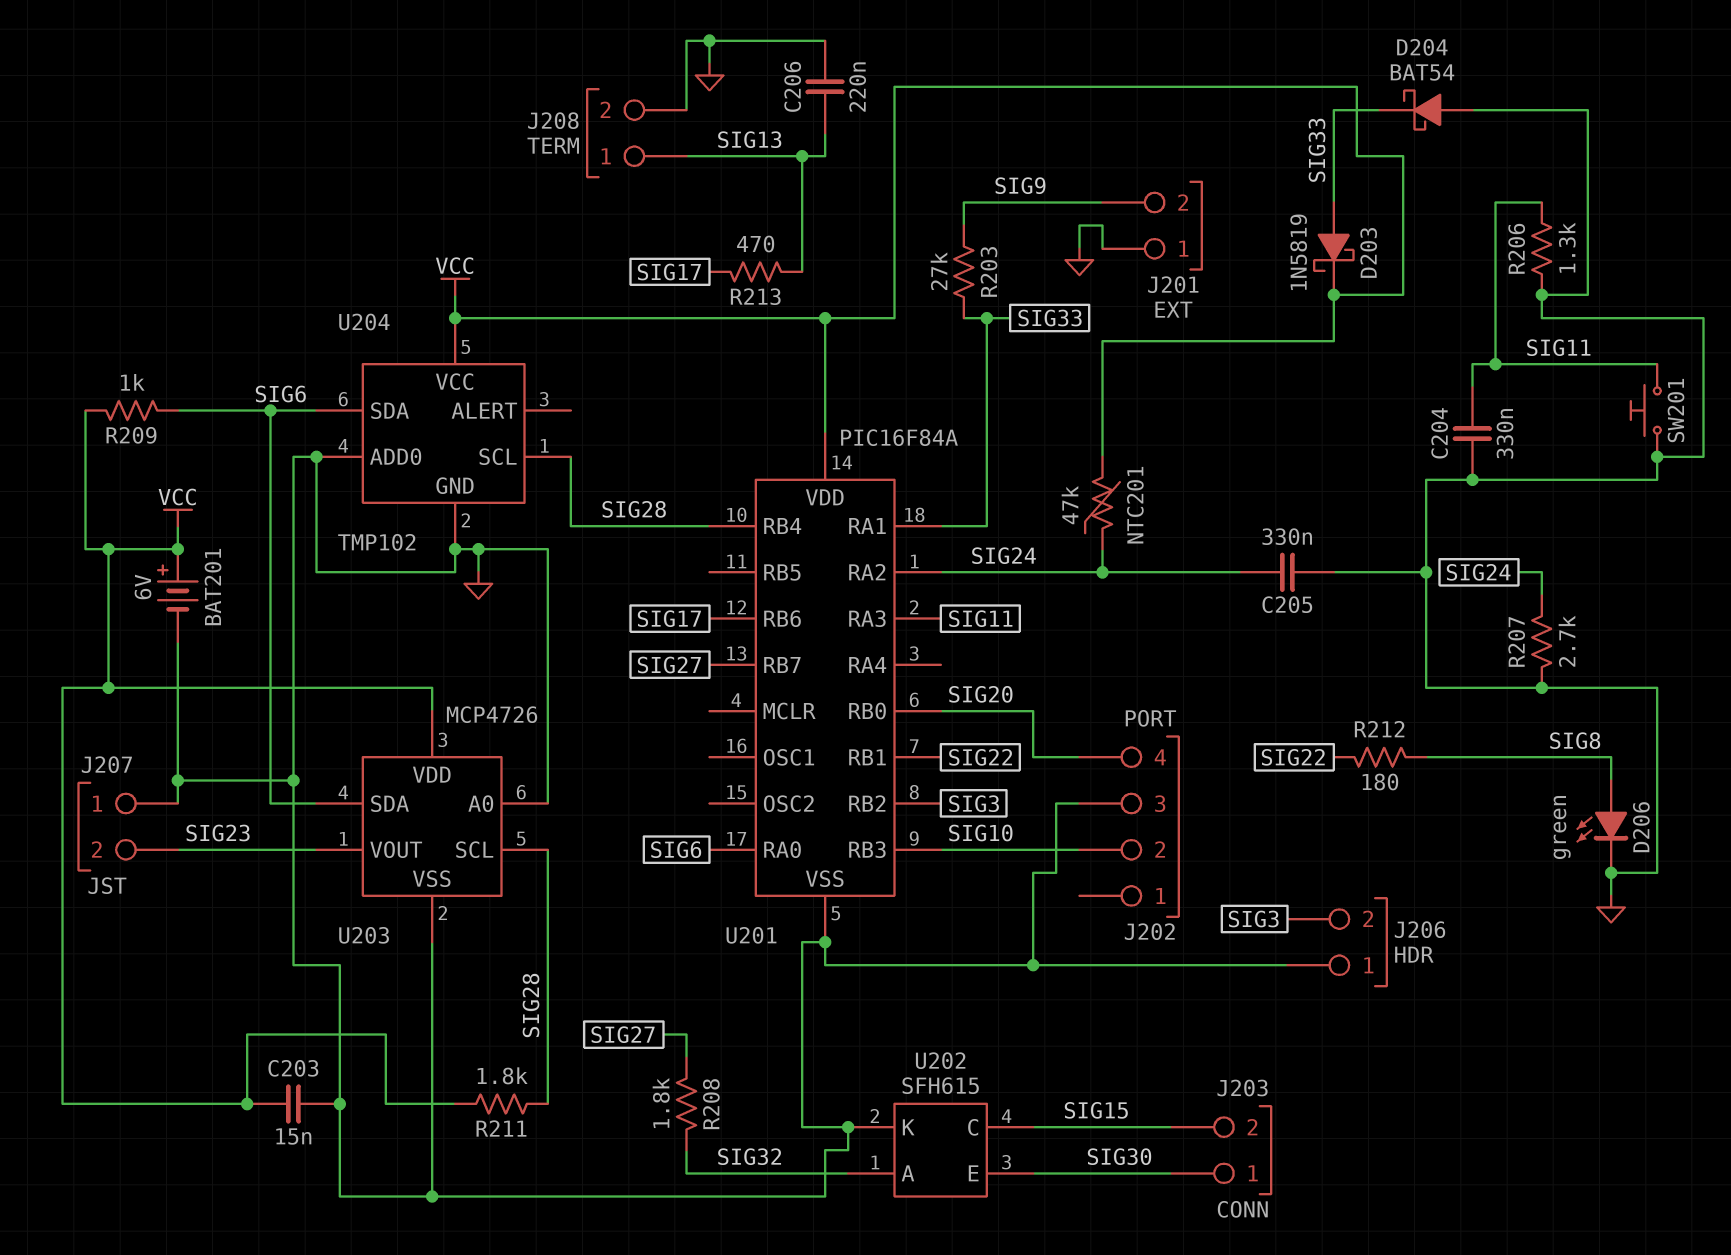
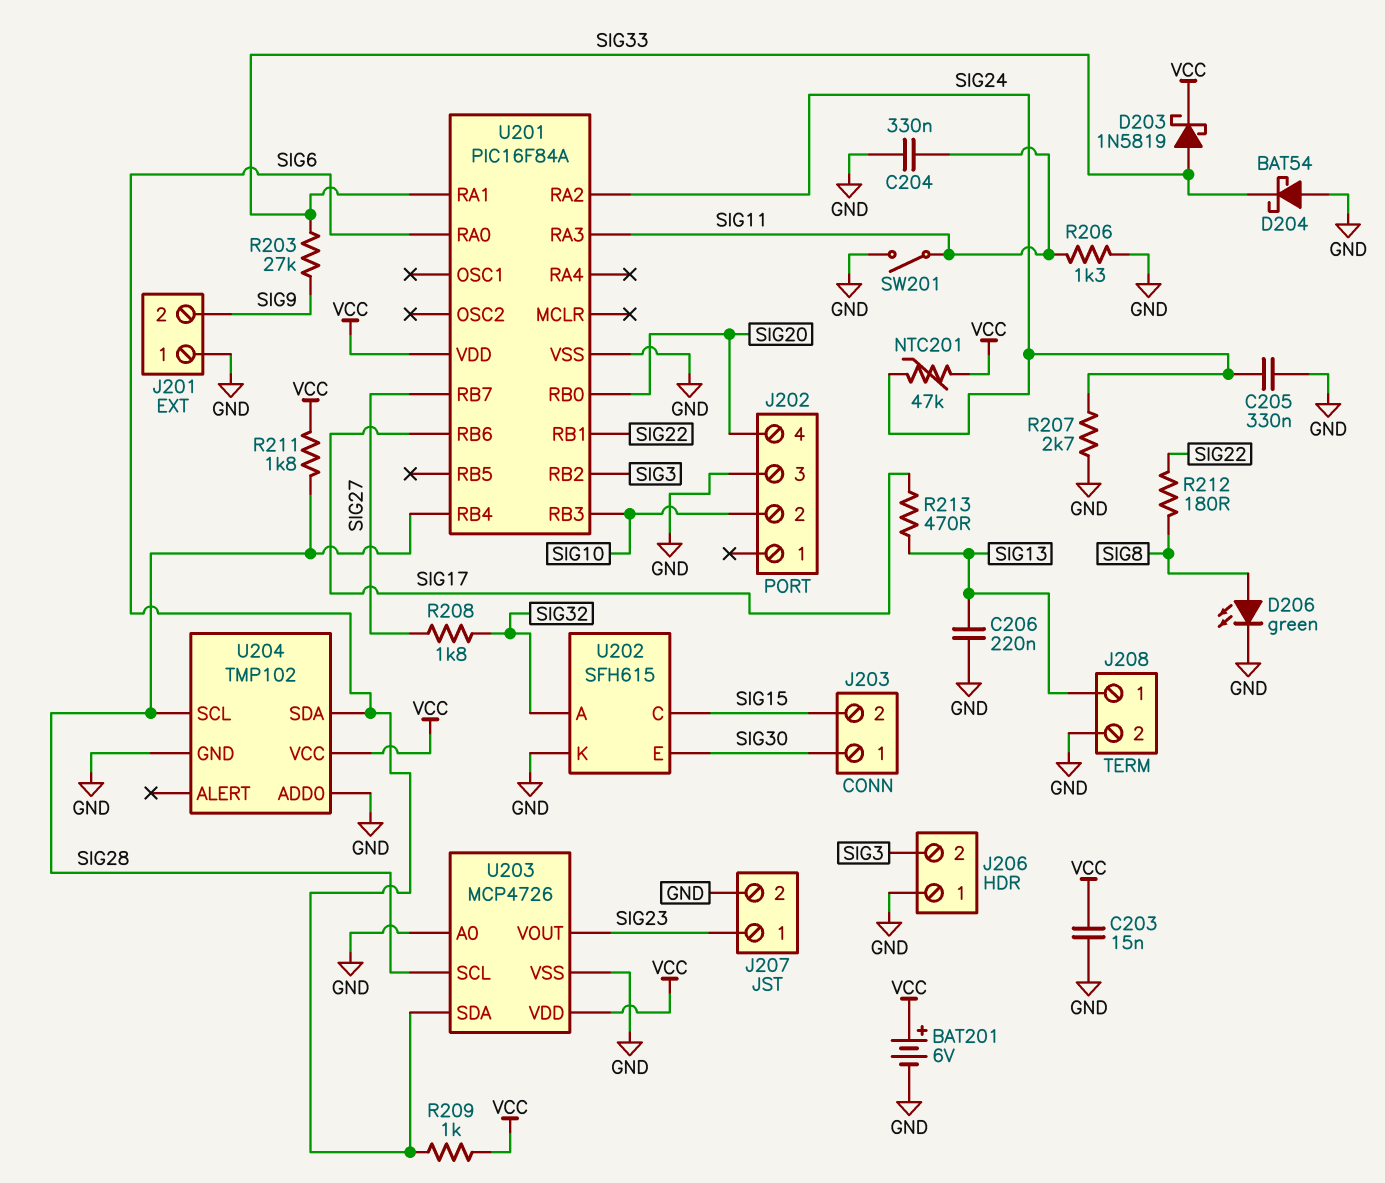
J207 pin 1: GND -> SIG23
J207 pin 2: SIG23 -> GND
SW201: button (GND, SIG11) -> switch (GND, SIG11)

